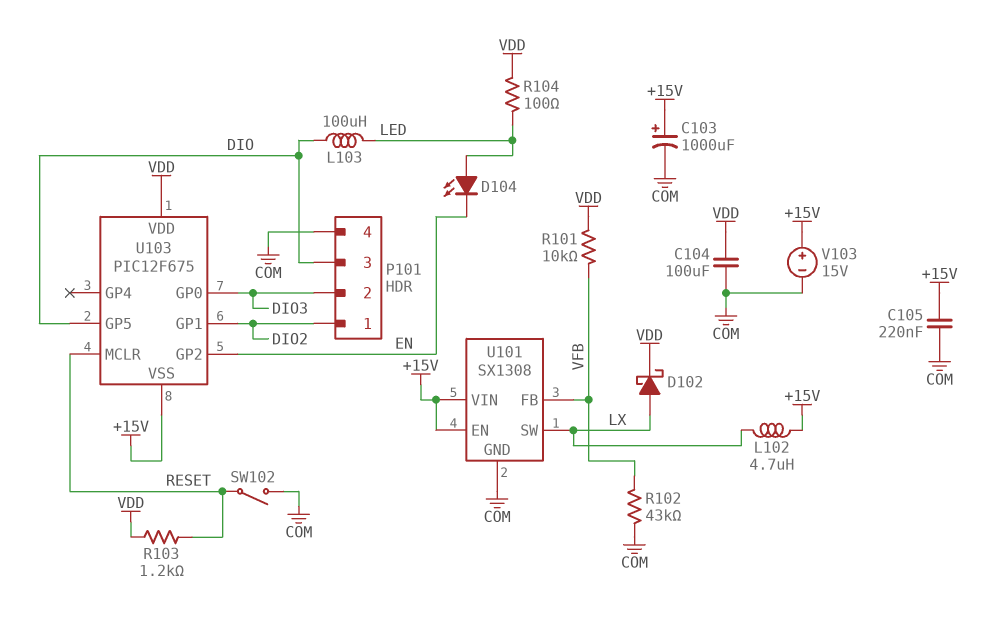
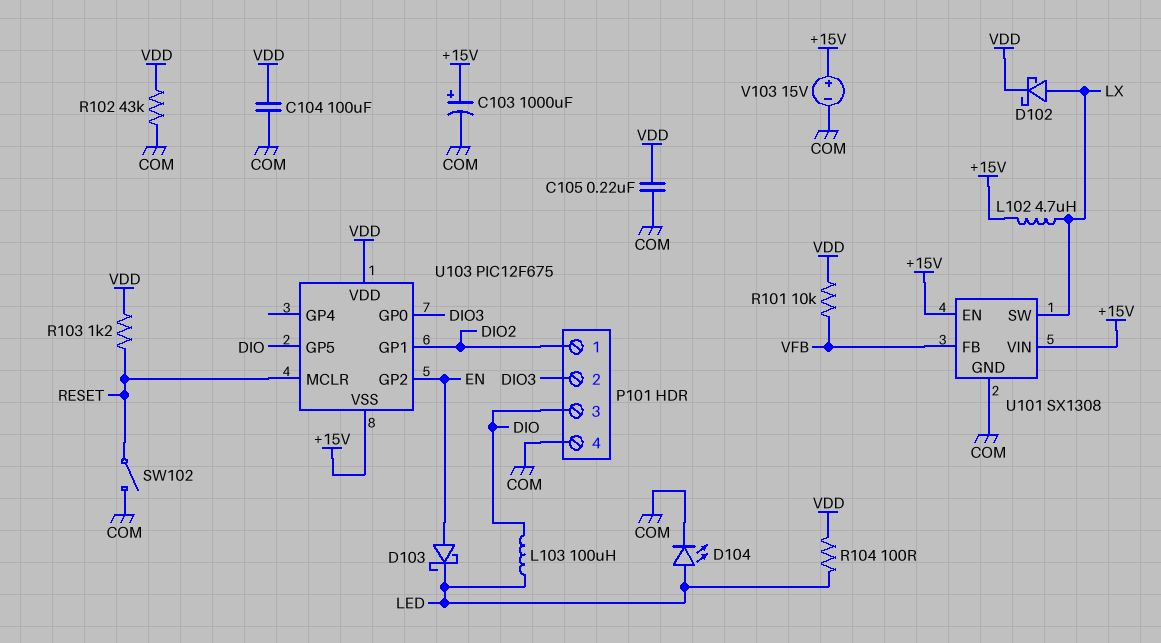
C105: 220nF (+15V, COM) -> 220nF (COM, VDD)
D103: none -> schottky (A EN, K LED)
D104: LED (A LED, K EN) -> LED (A LED, K COM)
R102: 43k (COM, VFB) -> 43k (COM, VDD)

